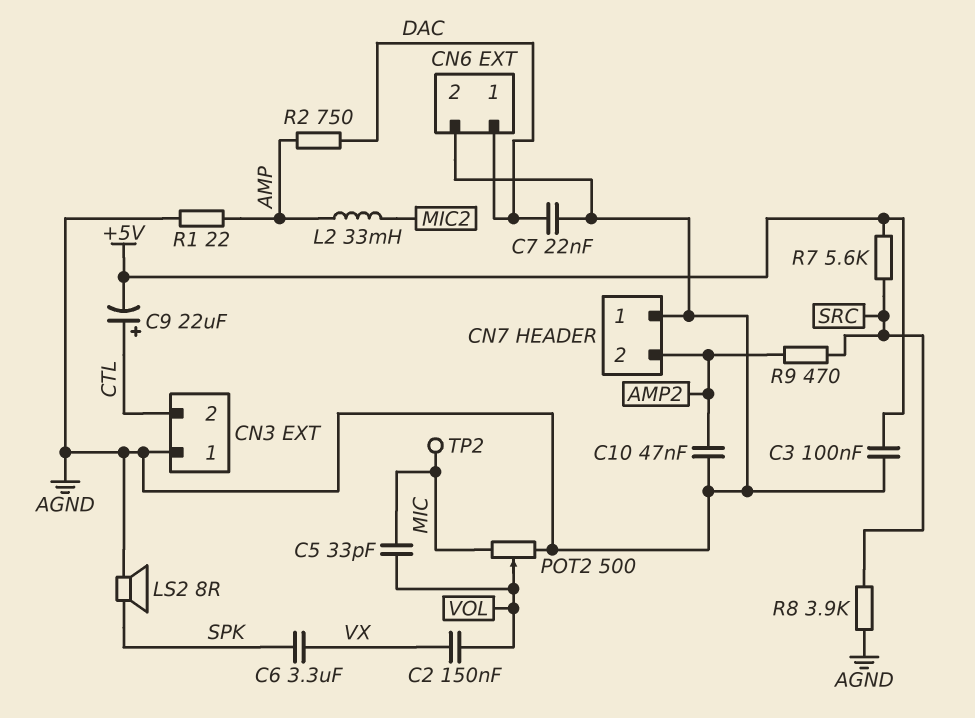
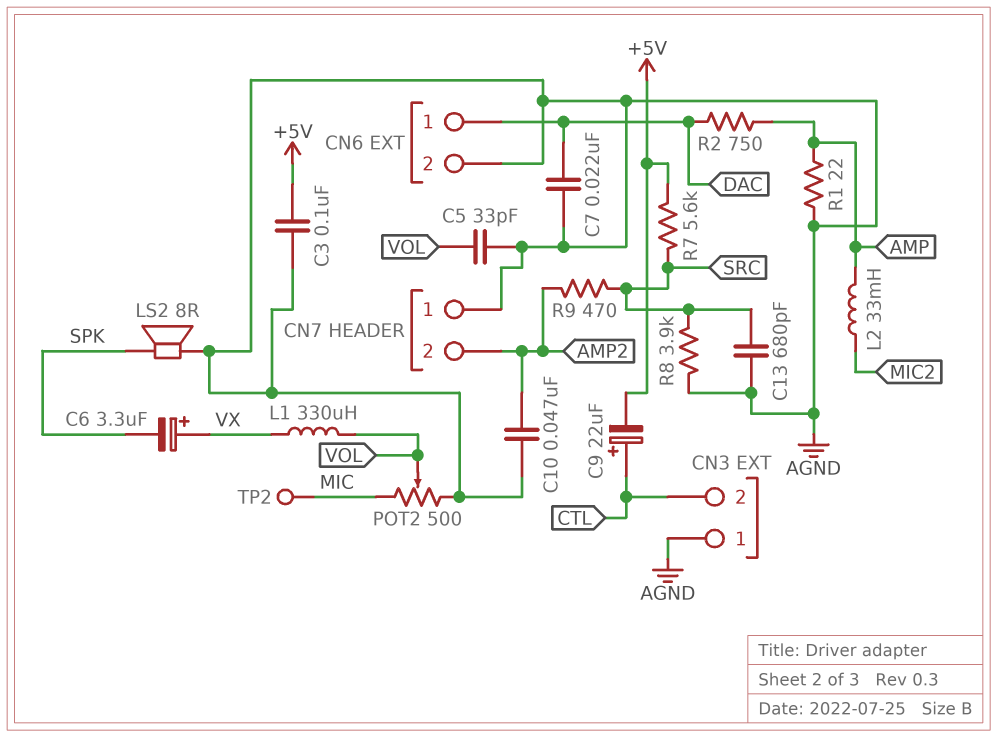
C2: 150nF (VOL, VX) -> none
C5: 33pF (MIC, VOL) -> 33pF (AGND, VOL)
C6: 3.3uF (SPK, VX) -> 3.3uF (plus VX, minus SPK)
C13: none -> 680pF (AGND, SRC)
L1: none -> 330uH (VOL, VX)

